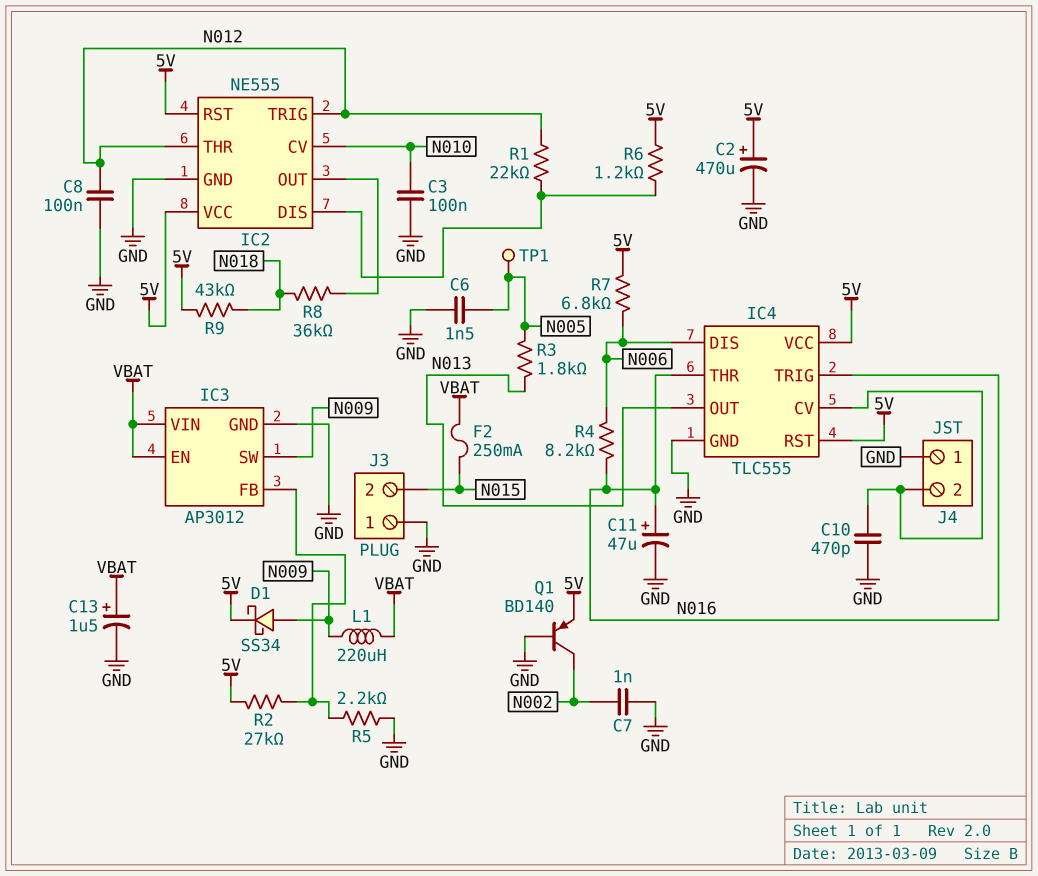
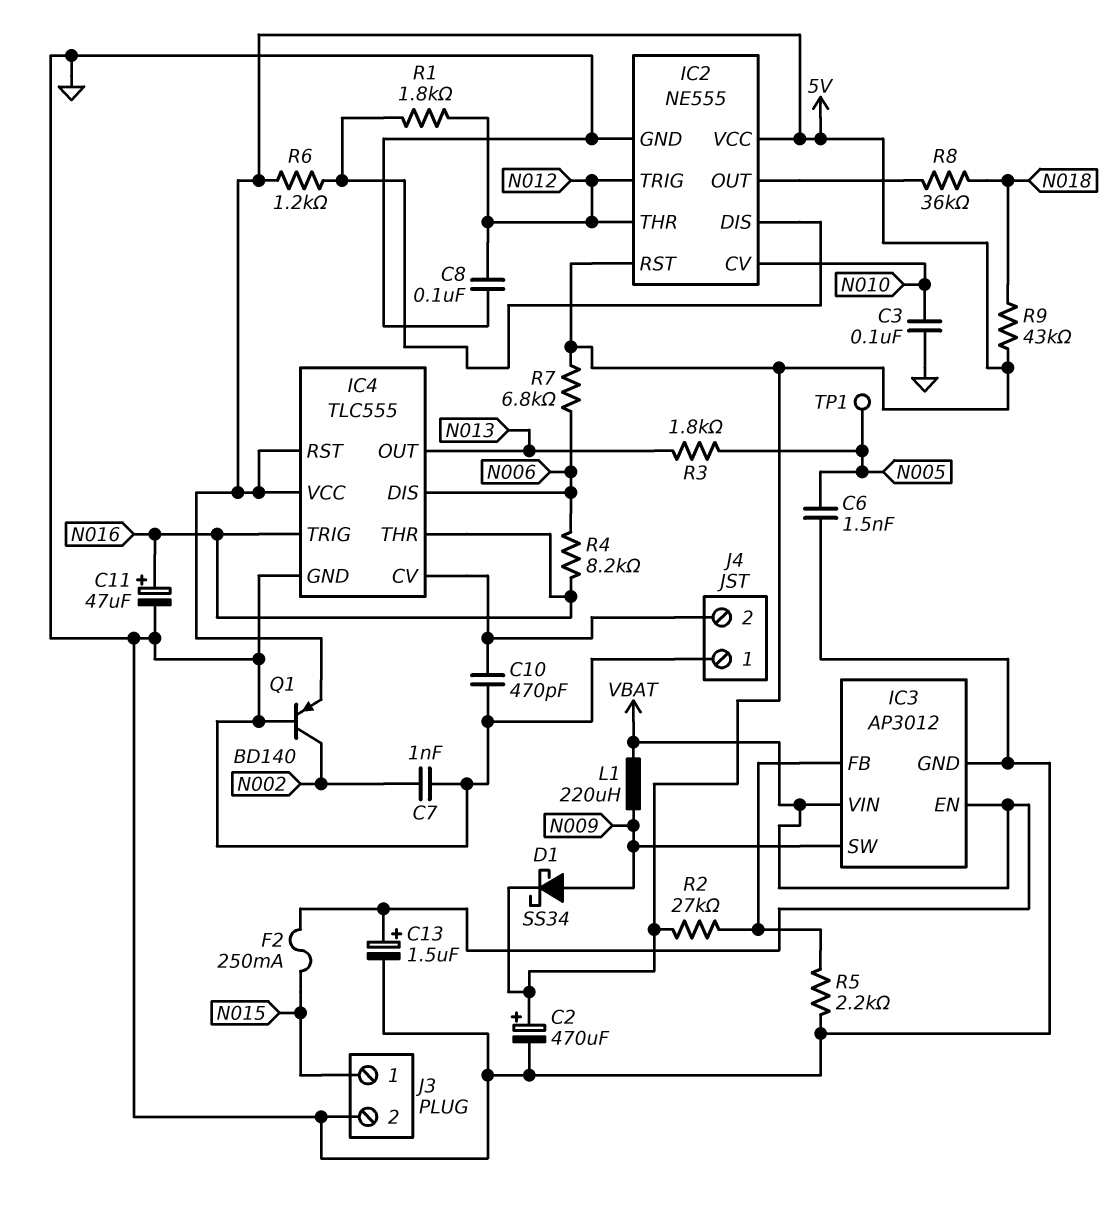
J3 pin 1: GND -> N015
J3 pin 2: N015 -> GND
R1: 22k (IC2/DIS, N012) -> 1.8k (IC2/DIS, N012)

